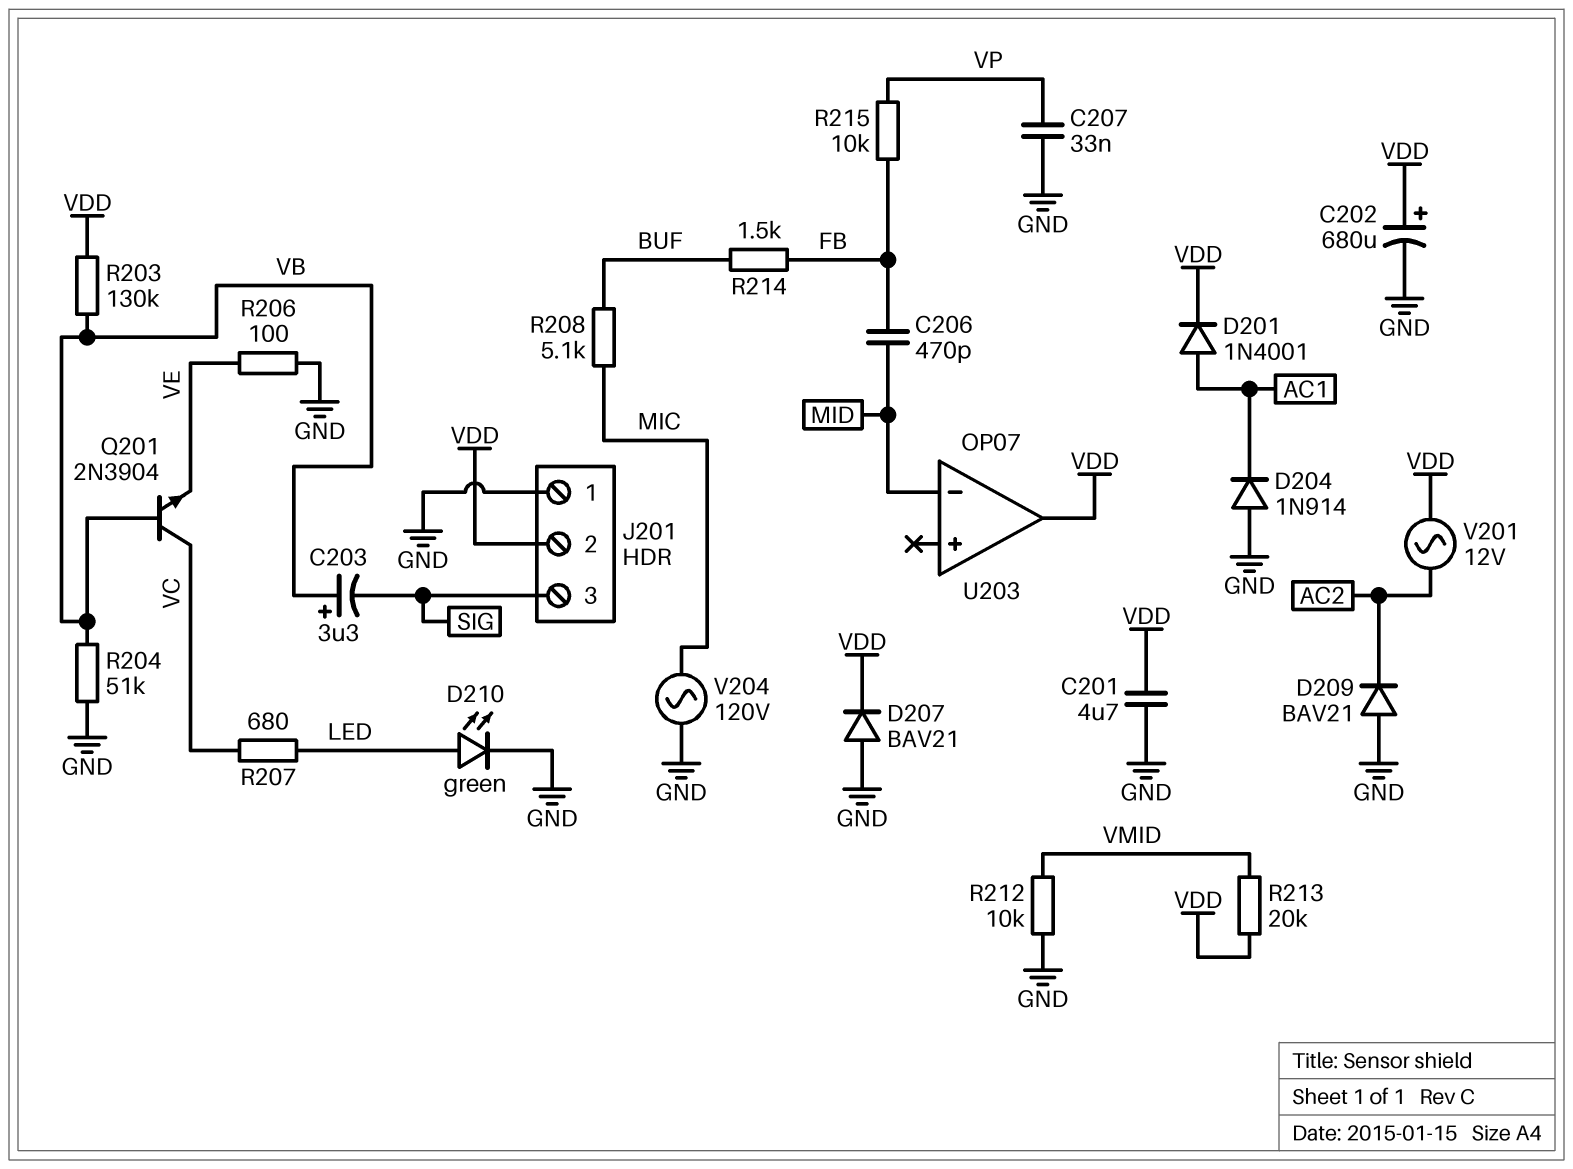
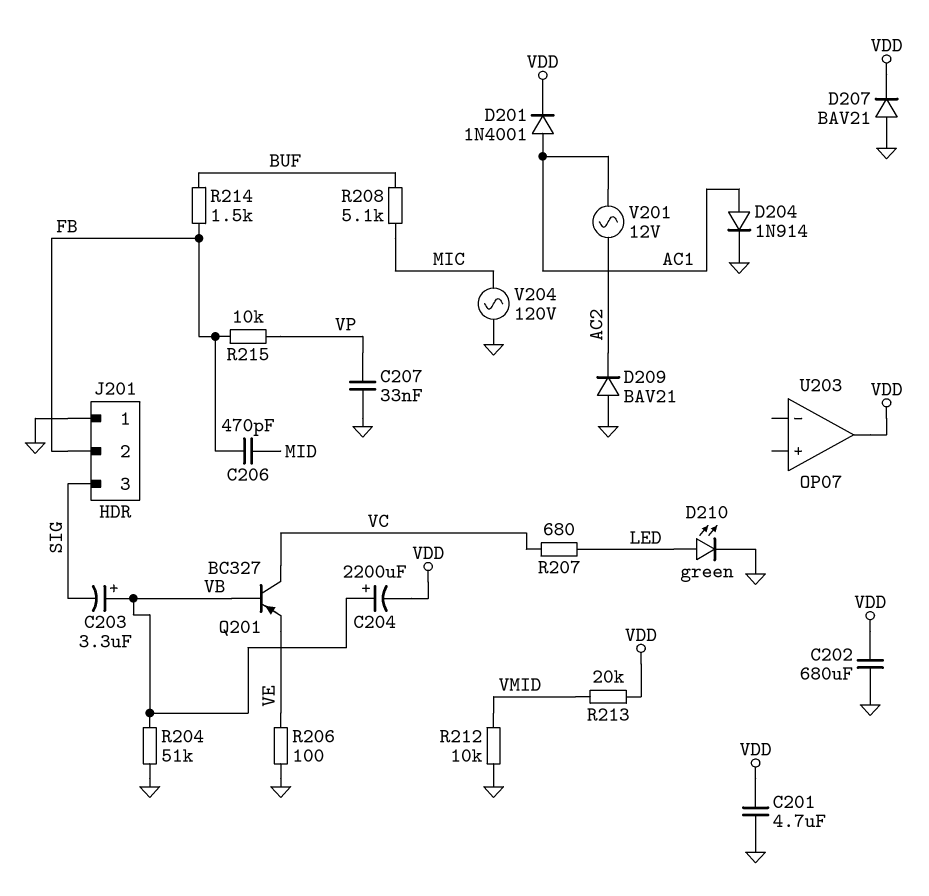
C202: 680uF (plus VDD, minus GND) -> 680uF (GND, VDD)
C204: none -> 2200uF (plus VB, minus VDD)
D204: diode 1N914 (A GND, K AC1) -> diode 1N914 (A AC1, K GND)
J201 pin 2: VDD -> FB
Q201: NPN 2N3904 (B VB, C VC, E VE) -> PNP BC327 (B VB, C VC, E VE)
R203: 130k (VB, VDD) -> none
U203 pin in-: MID -> none
V201: AC 12V (AC2, VDD) -> AC 12V (AC1, AC2)

